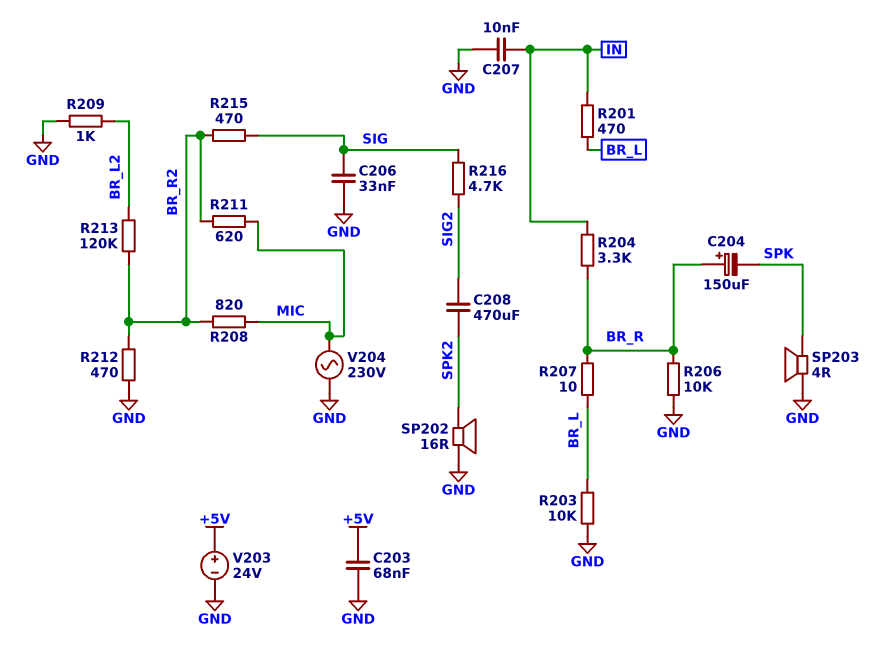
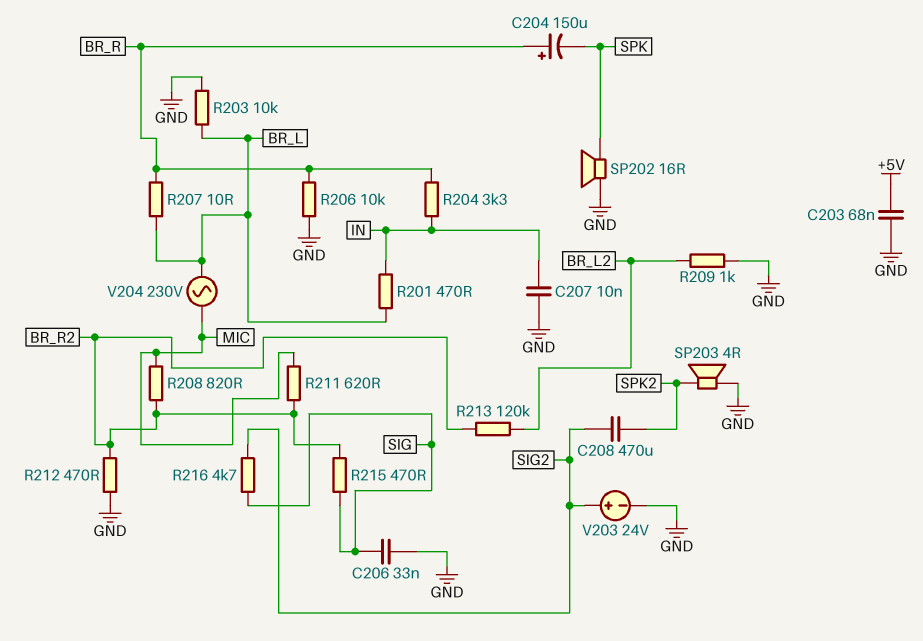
SP202: speaker 16R (GND, SPK2) -> speaker 16R (GND, SPK)
SP203: speaker 4R (GND, SPK) -> speaker 4R (GND, SPK2)
V203: 24V (plus +5V, minus GND) -> 24V (plus SIG2, minus GND)
V204: AC 230V (GND, MIC) -> AC 230V (BR_L, MIC)

